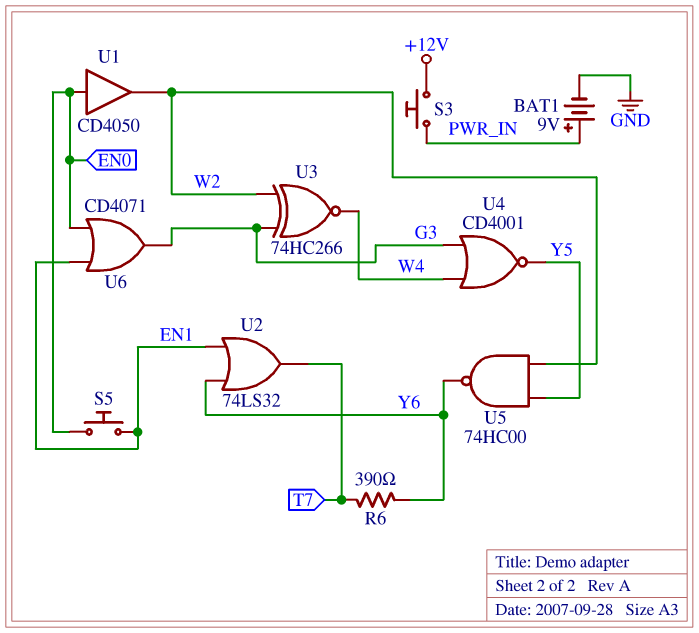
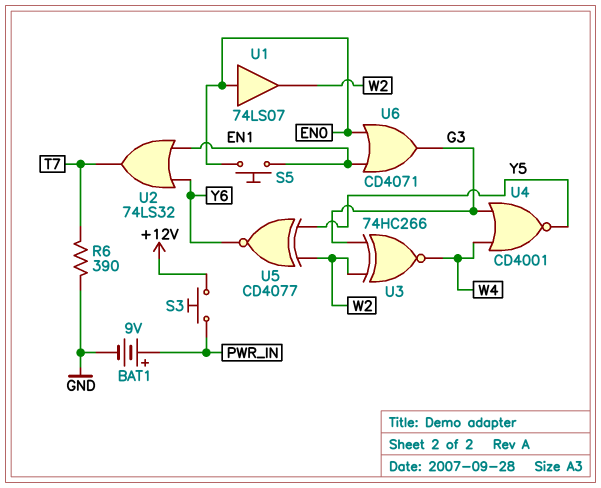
R6: 390 (T7, Y6) -> 390 (GND, T7)
U1: buffer CD4050 (in EN0, out W2) -> buffer 74LS07 (in EN0, out W2)
U5: NAND 74HC00 (in W2, in Y5, out Y6) -> XNOR CD4077 (in W2, in Y5, out Y6)

